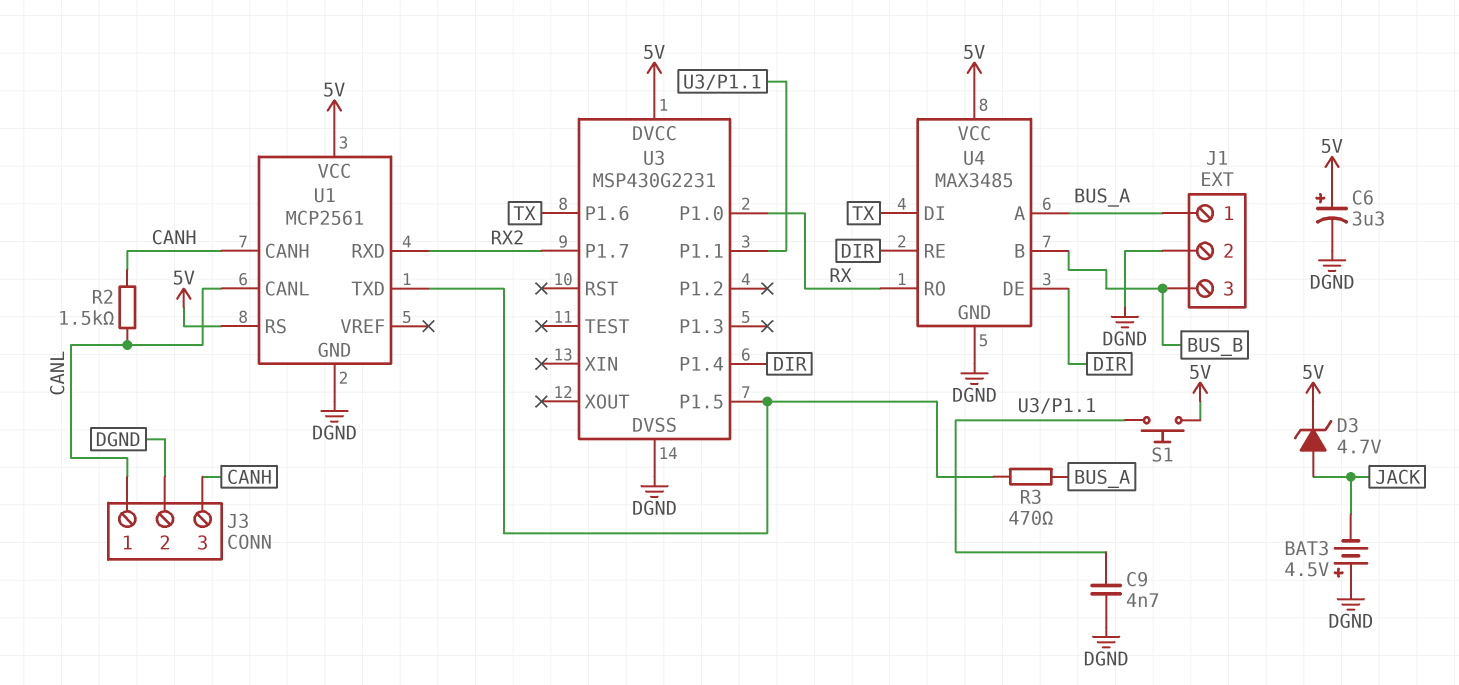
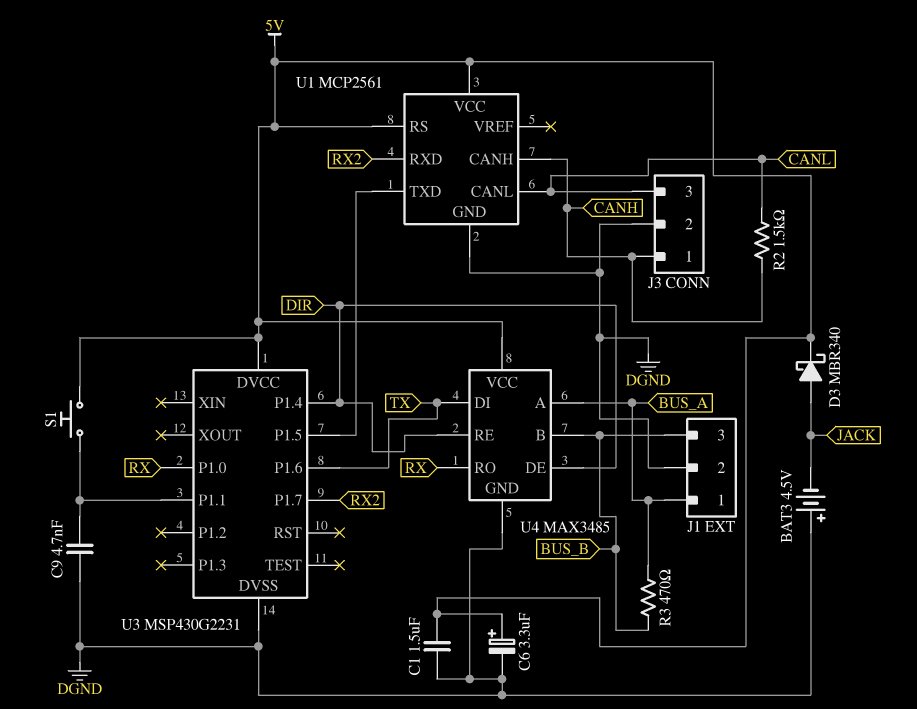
C1: none -> 1.5uF (5V, DGND)
D3: zener 4.7V (A JACK, K 5V) -> schottky MBR340 (A JACK, K 5V)
J3 pin 1: CANL -> CANH
J3 pin 3: CANH -> CANL
R3: 470 (BUS_A, U1/TXD) -> 470 (BUS_A, BUS_B)

